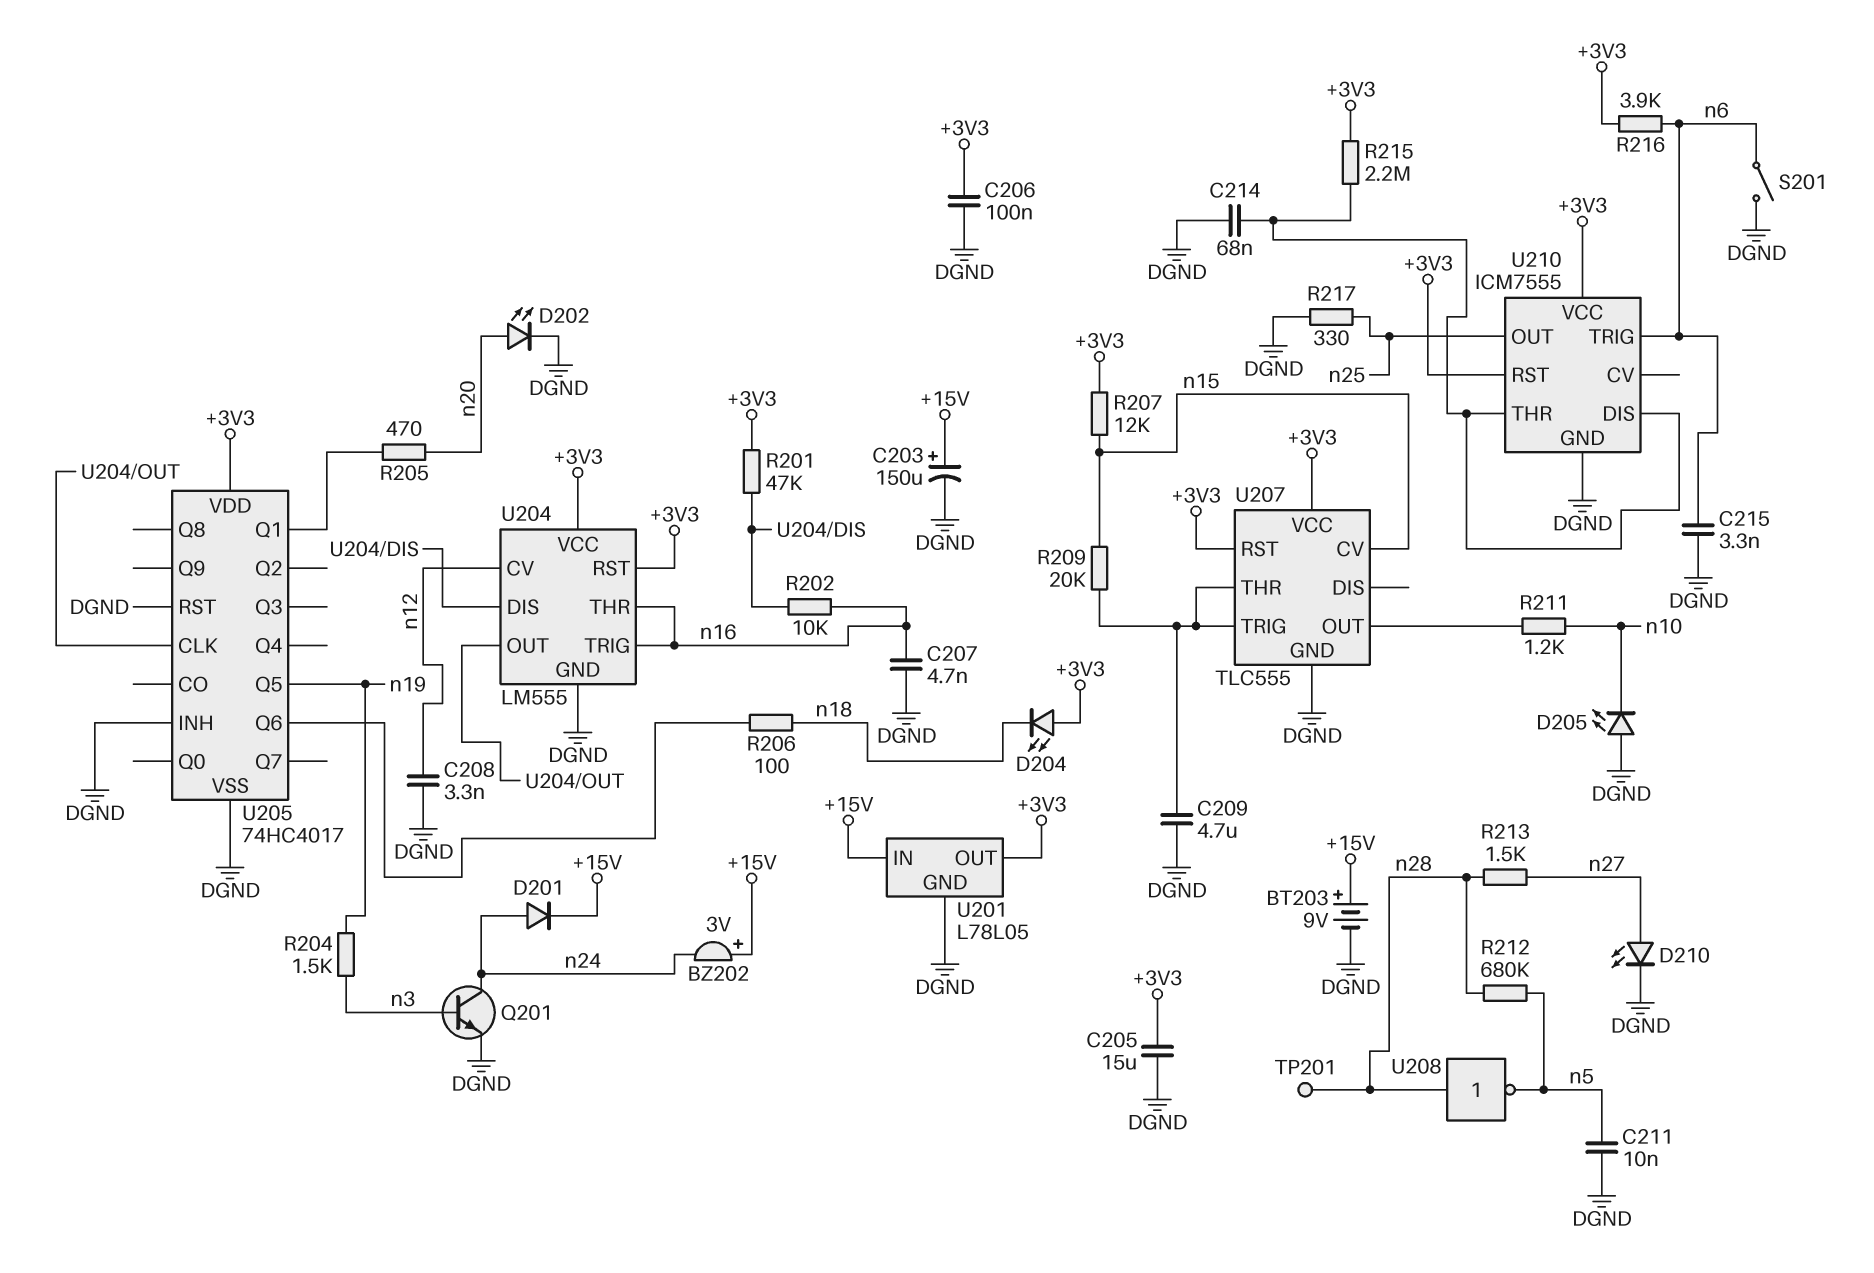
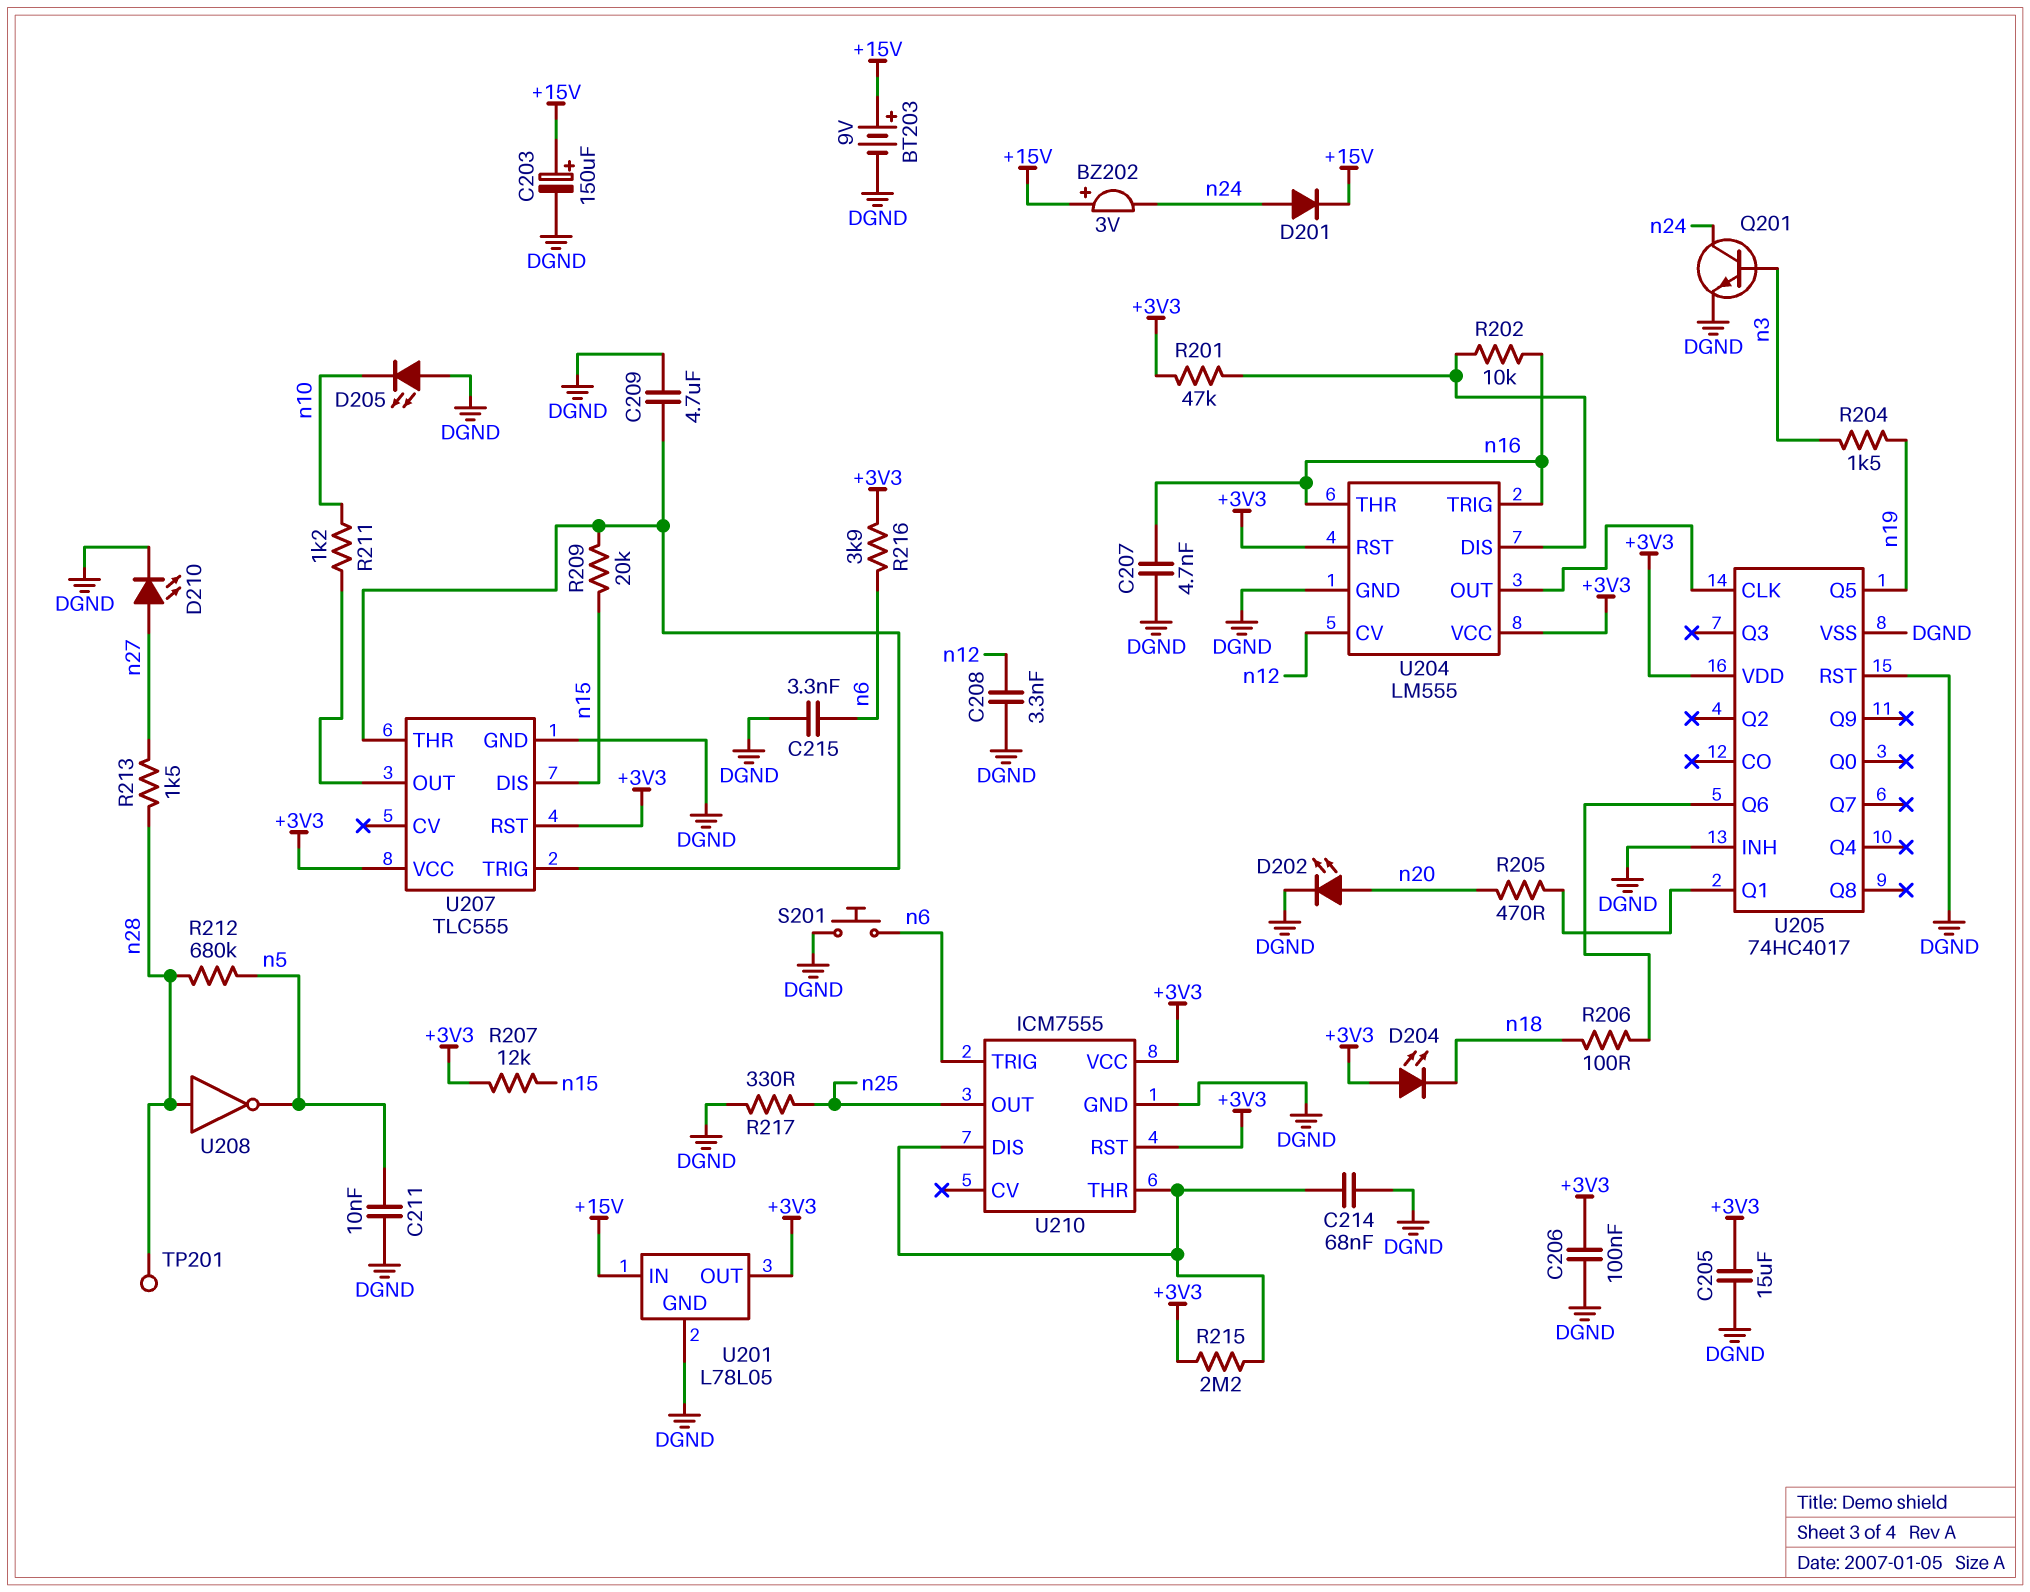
S201: switch (DGND, n6) -> button (DGND, n6)
U207 pin CV: n15 -> none
U207 pin DIS: none -> n15

